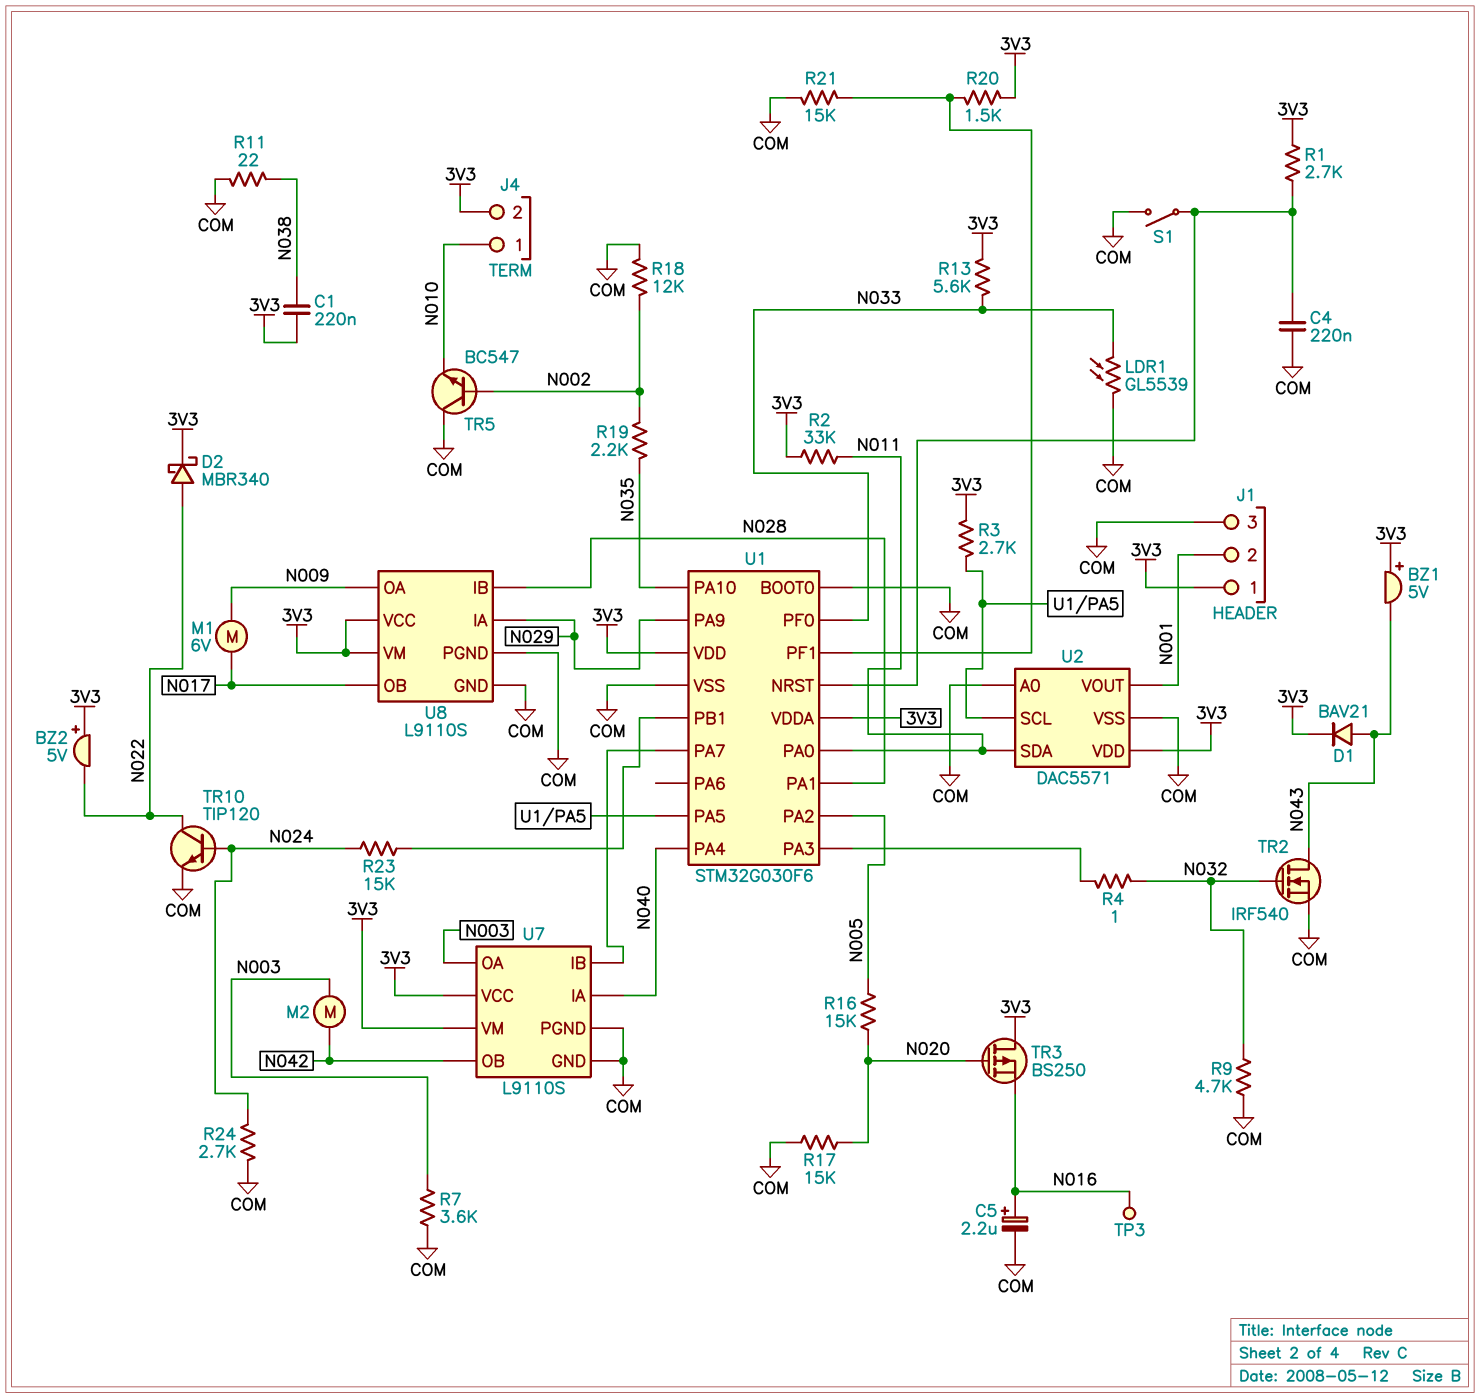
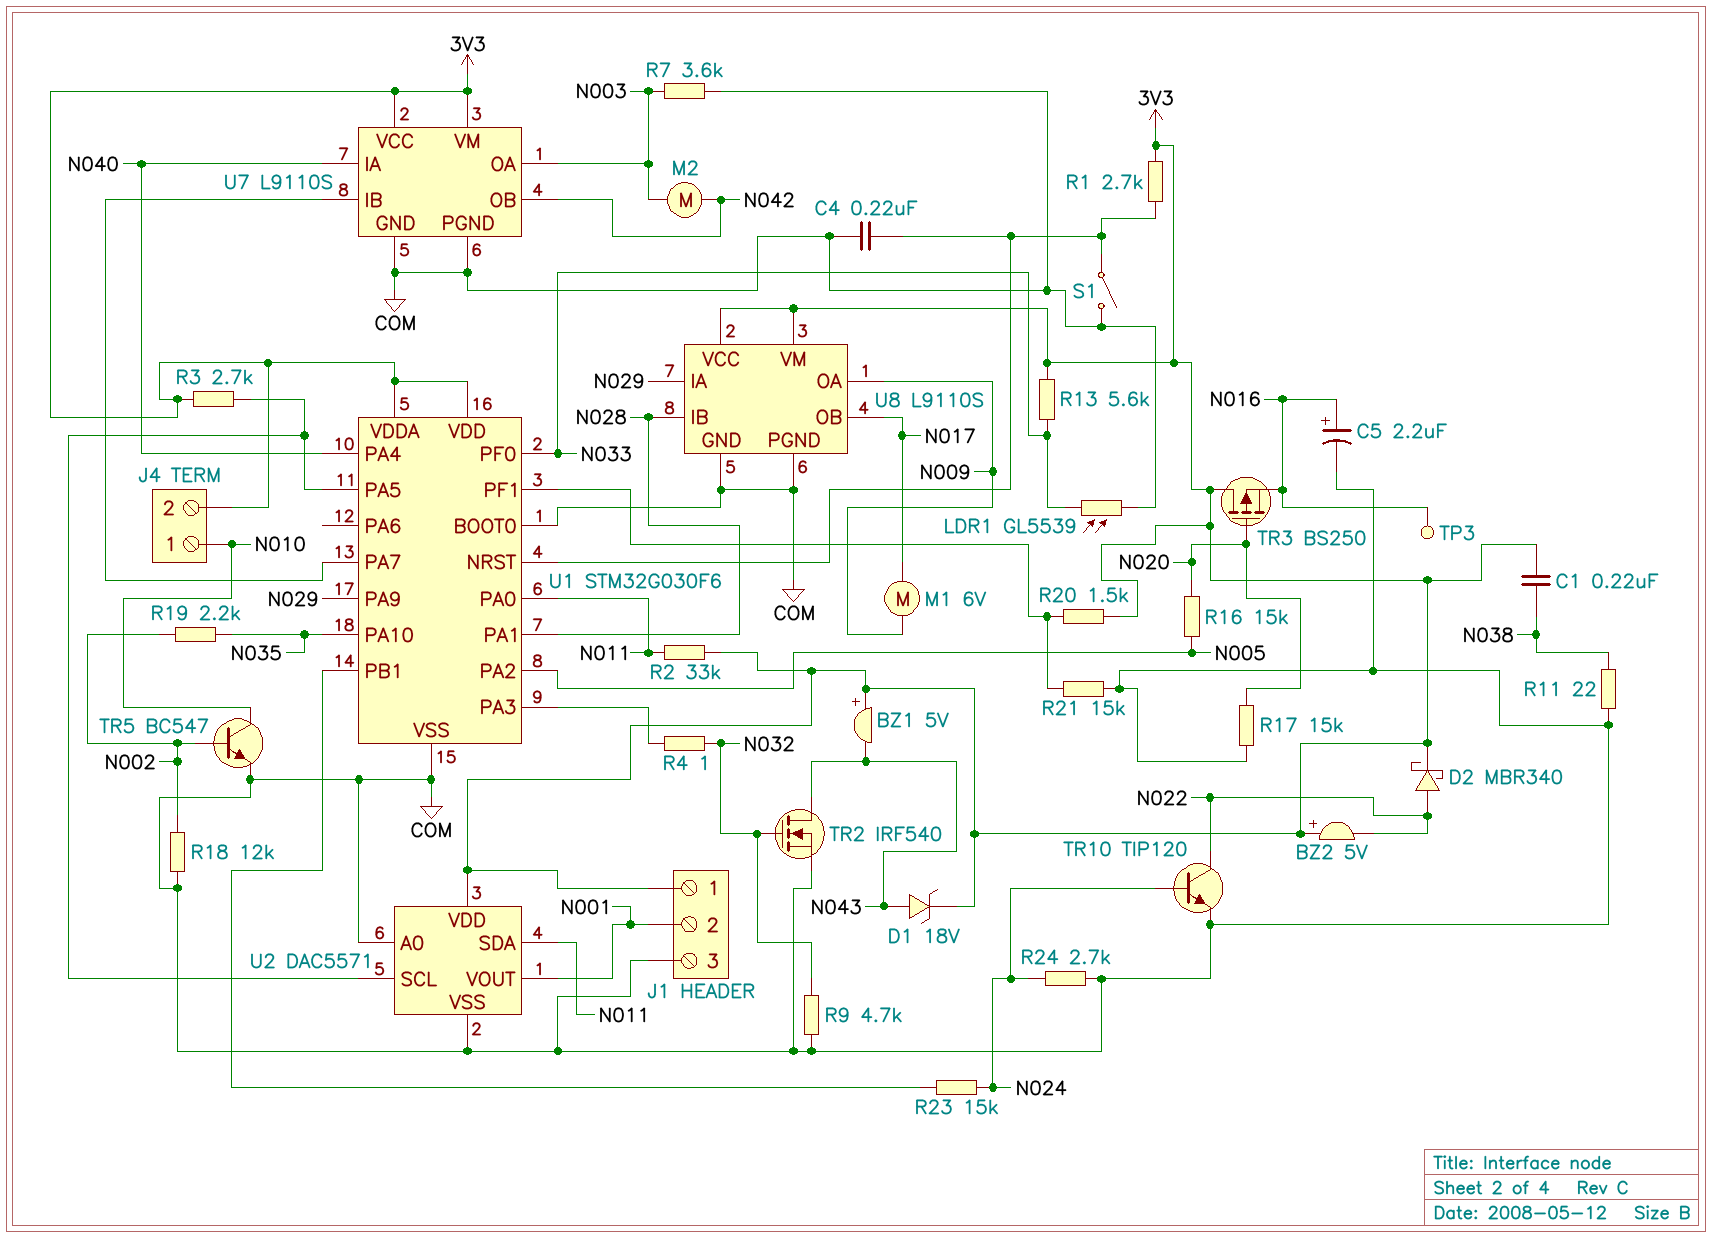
D1: diode BAV21 (A N043, K 3V3) -> zener 18V (A N043, K 3V3)
TR5: NPN BC547 (B N002, C COM, E N010) -> NPN BC547 (B N002, C N010, E COM)

